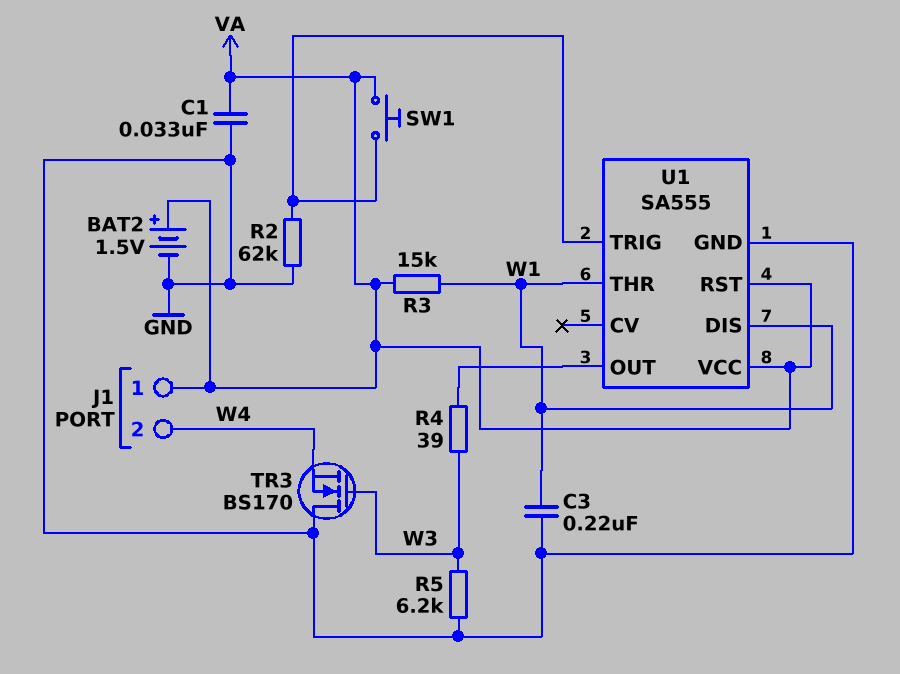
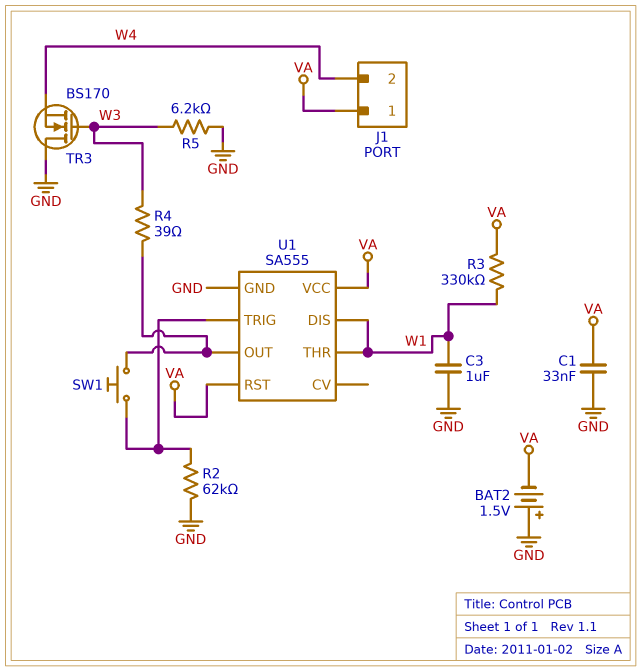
BAT2: 1.5V (plus VA, minus GND) -> 1.5V (plus GND, minus VA)
C3: 220nF (GND, W1) -> 1uF (GND, W1)
R3: 15k (VA, W1) -> 330k (VA, W1)
SW1: button (U1/TRIG, VA) -> button (U1/OUT, U1/TRIG)

